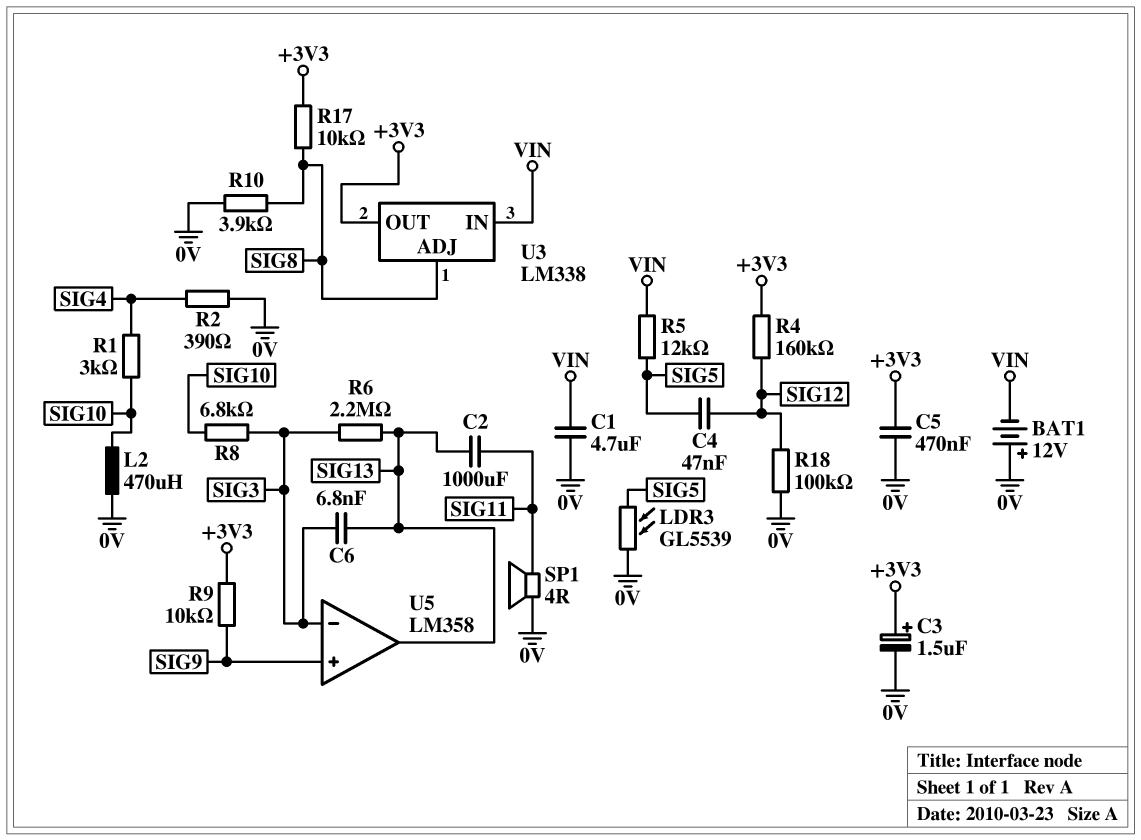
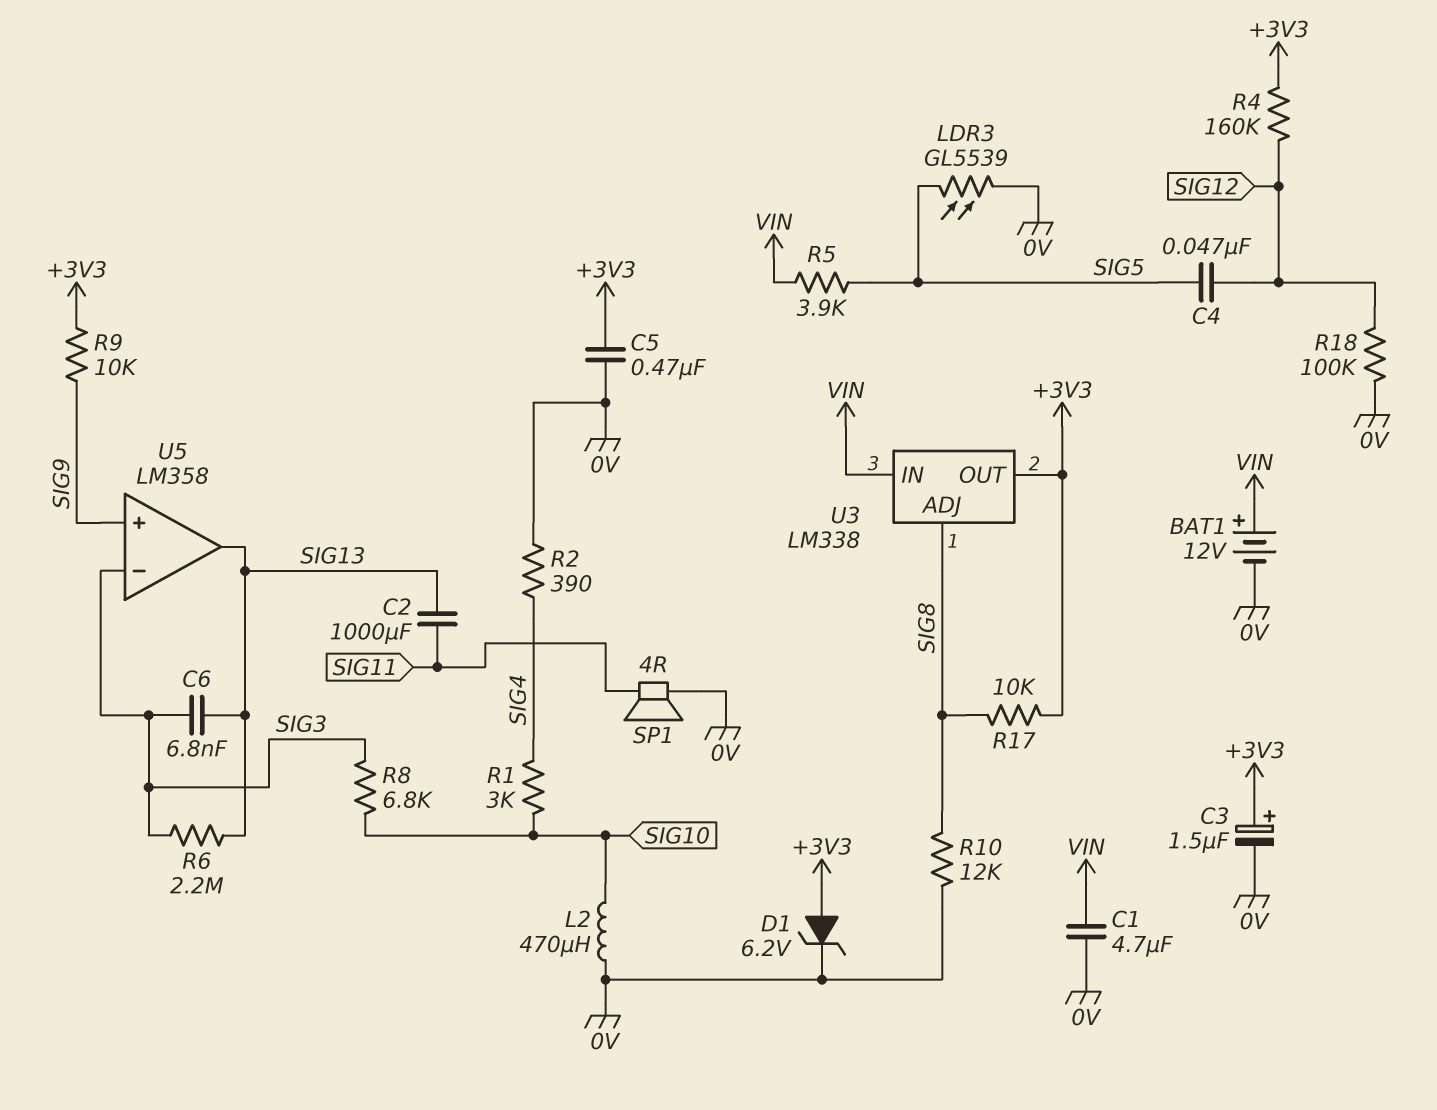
BAT1: 12V (plus 0V, minus VIN) -> 12V (plus VIN, minus 0V)
D1: none -> zener 6.2V (A +3V3, K 0V)
R5: 12k (SIG5, VIN) -> 3.9k (SIG5, VIN)
R10: 3.9k (0V, SIG8) -> 12k (0V, SIG8)

